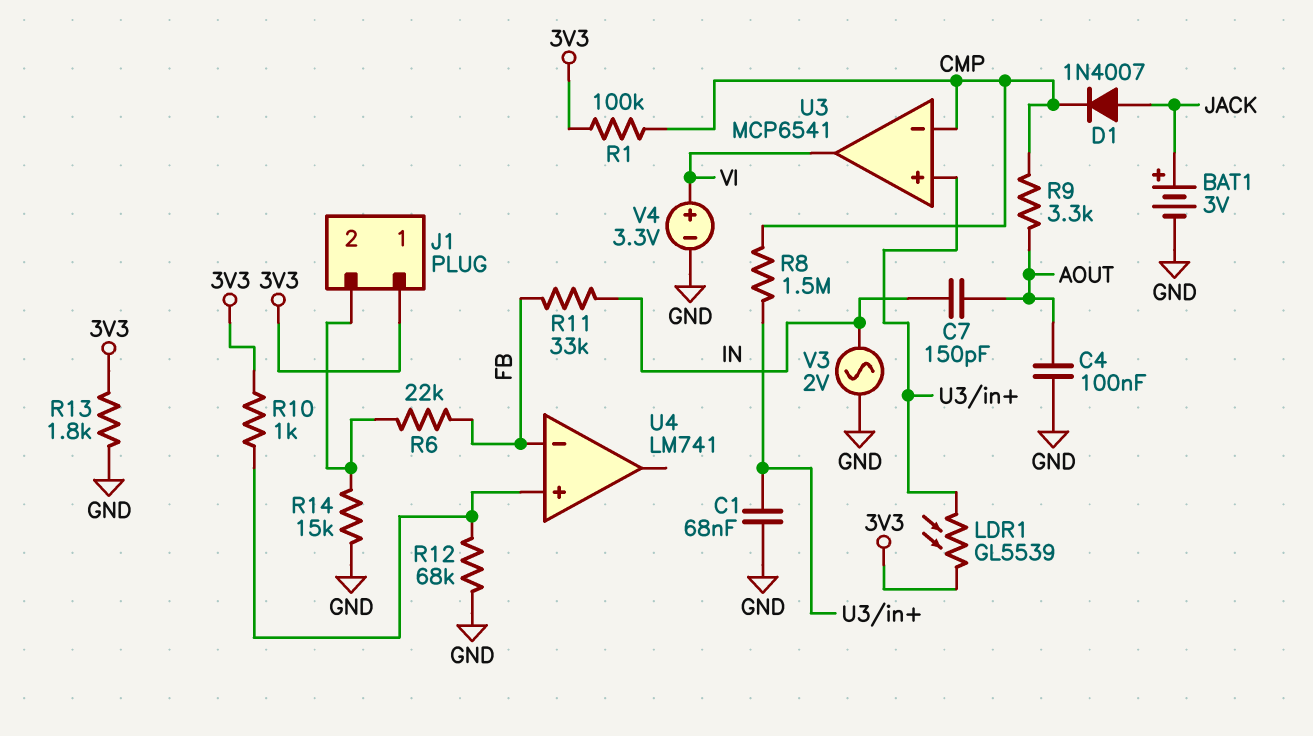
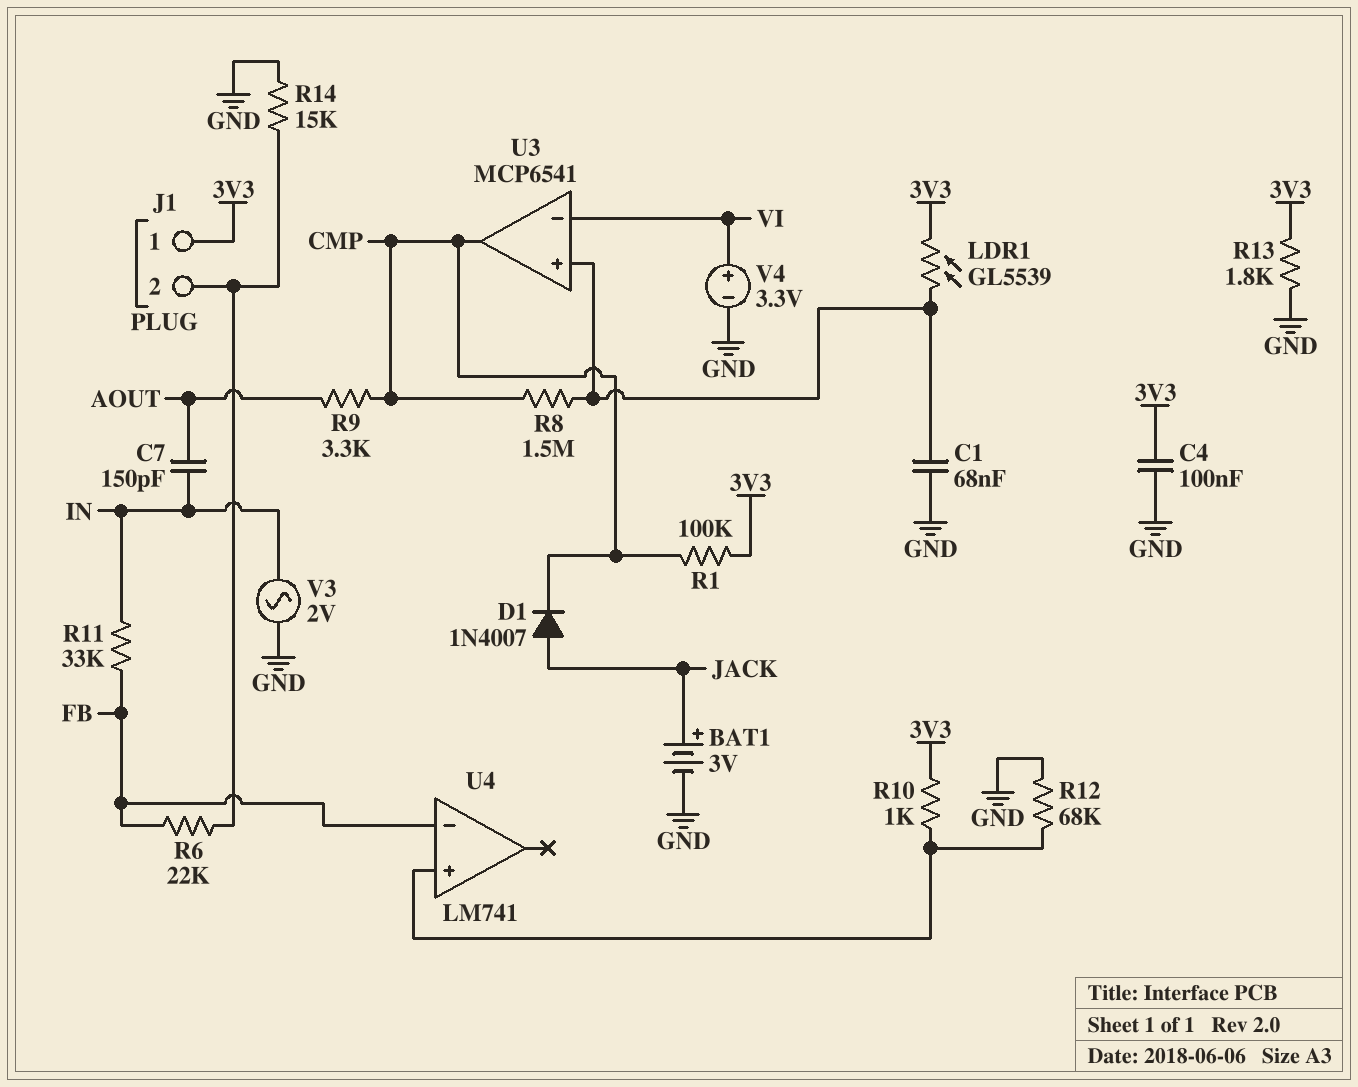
C4: 100nF (AOUT, GND) -> 100nF (3V3, GND)
U3 pin in-: CMP -> VI
U3 pin out: VI -> CMP

